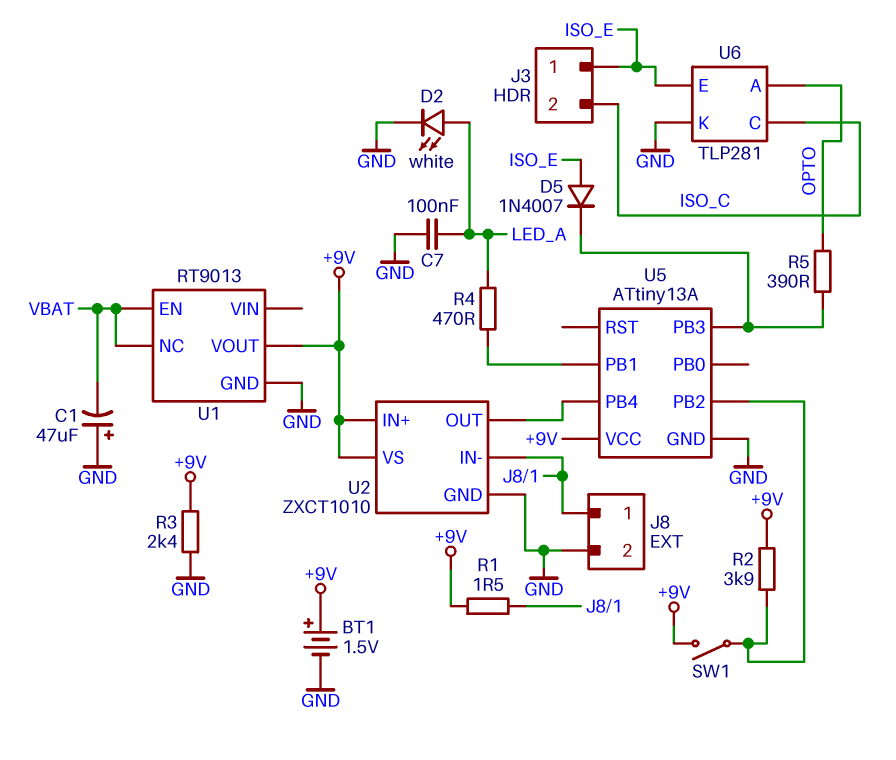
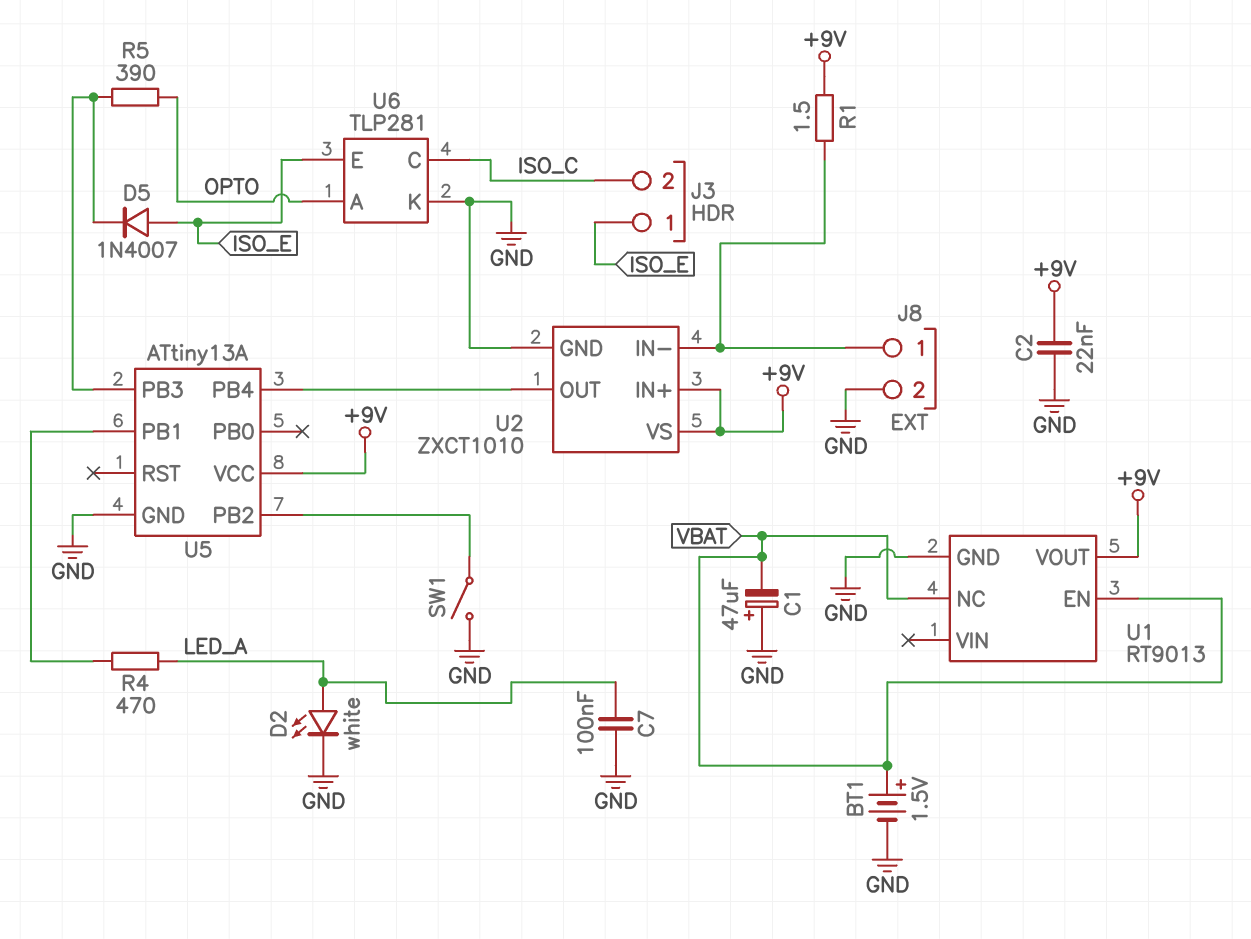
BT1: 1.5V (plus +9V, minus GND) -> 1.5V (plus VBAT, minus GND)
C2: none -> 22nF (+9V, GND)
R2: 3.9k (+9V, U5/PB2) -> none
R3: 2.4k (+9V, GND) -> none
SW1: switch (+9V, U5/PB2) -> switch (GND, U5/PB2)

